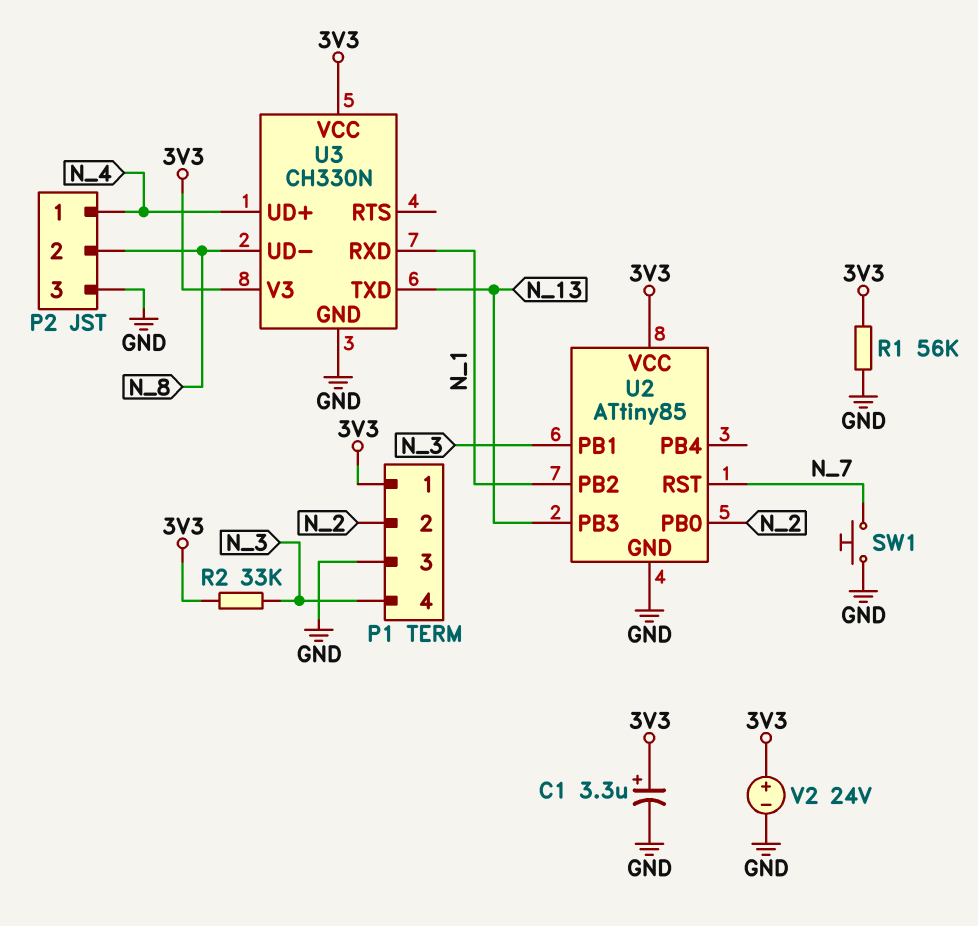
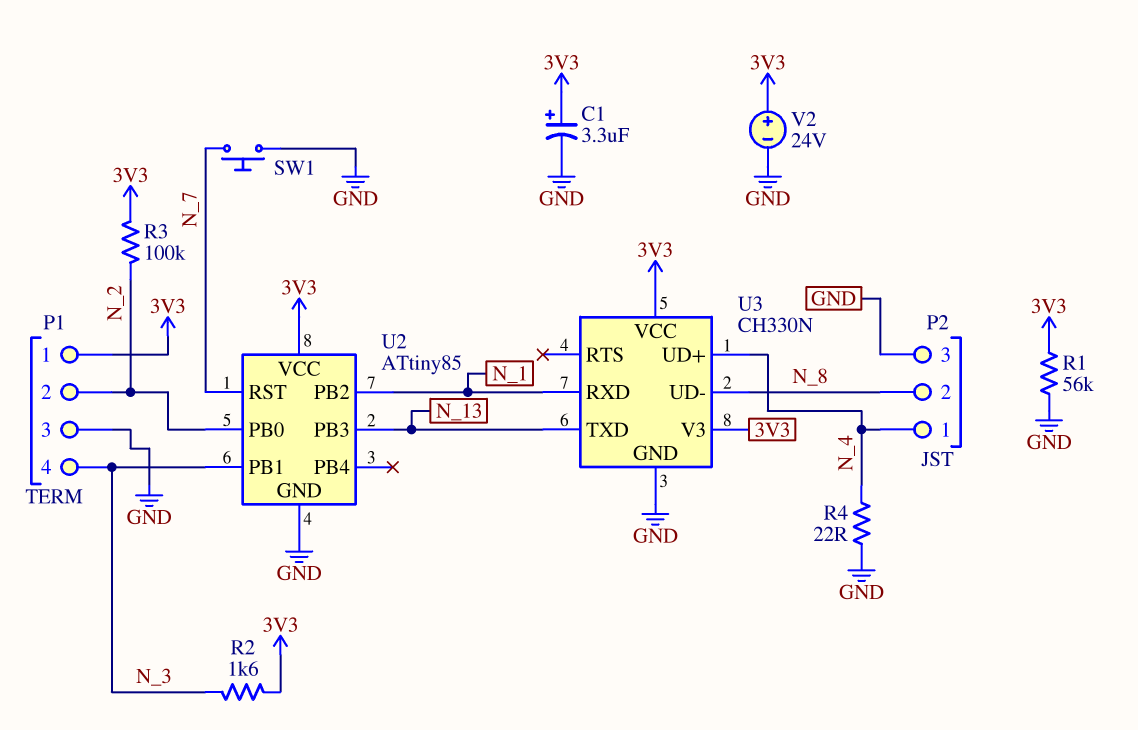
R2: 33k (3V3, N_3) -> 1.6k (3V3, N_3)
R3: none -> 100k (3V3, N_2)
R4: none -> 22 (GND, N_4)

